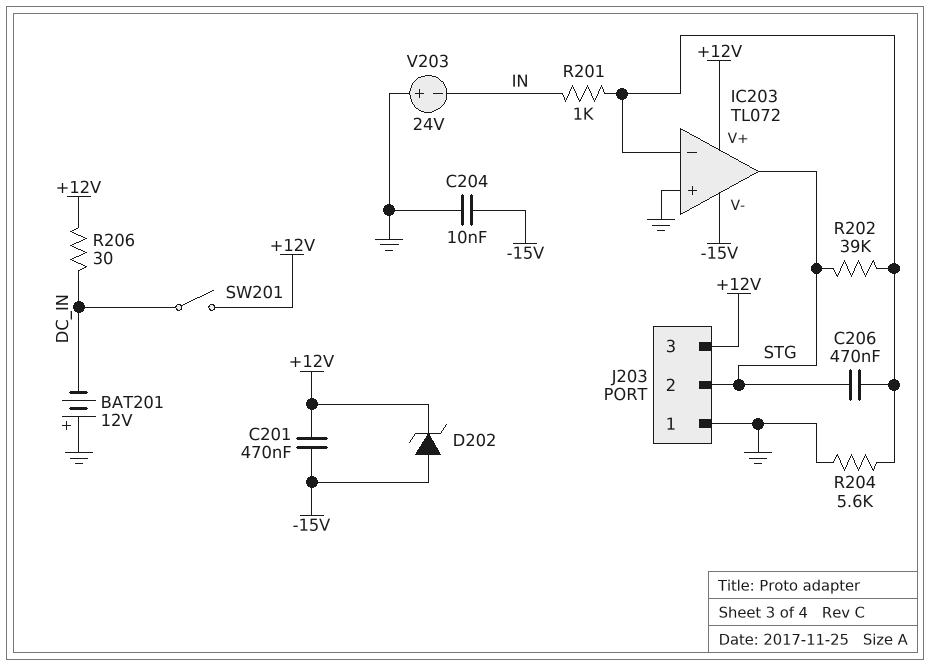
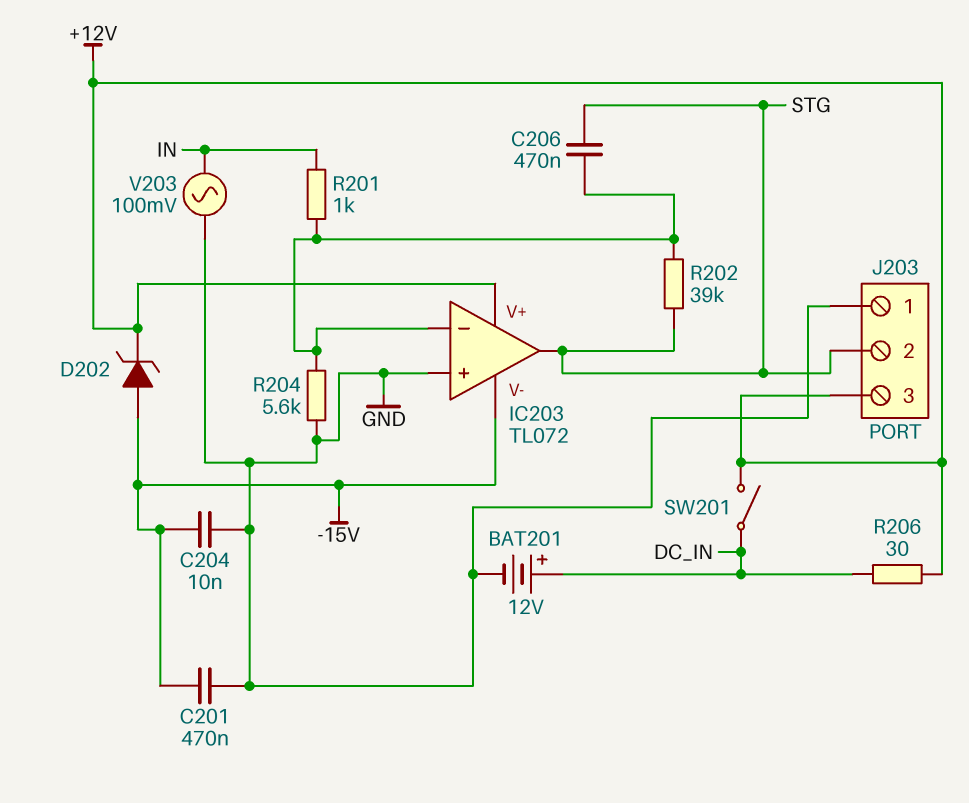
BAT201: 12V (plus GND, minus DC_IN) -> 12V (plus DC_IN, minus GND)
C201: 470nF (+12V, -15V) -> 470nF (-15V, GND)
V203: 24V (plus GND, minus IN) -> AC 100mV (GND, IN)

